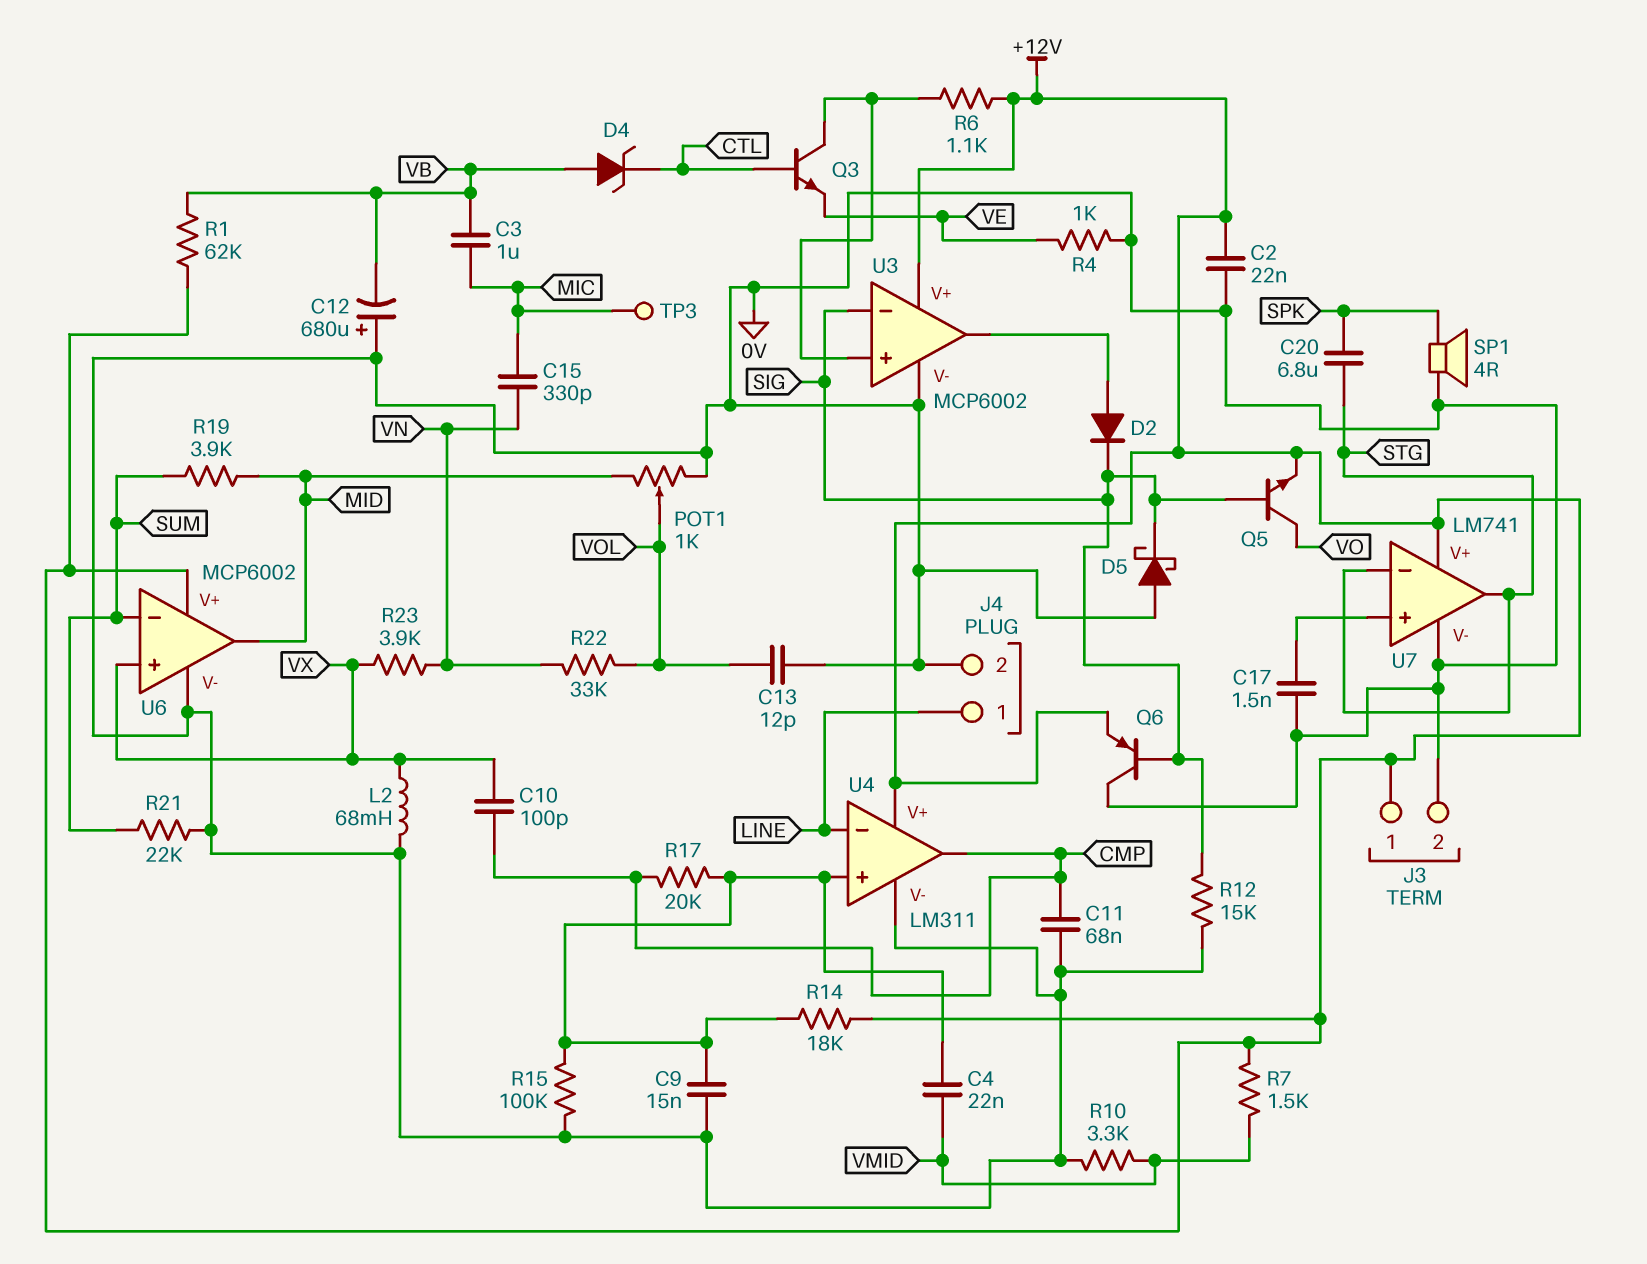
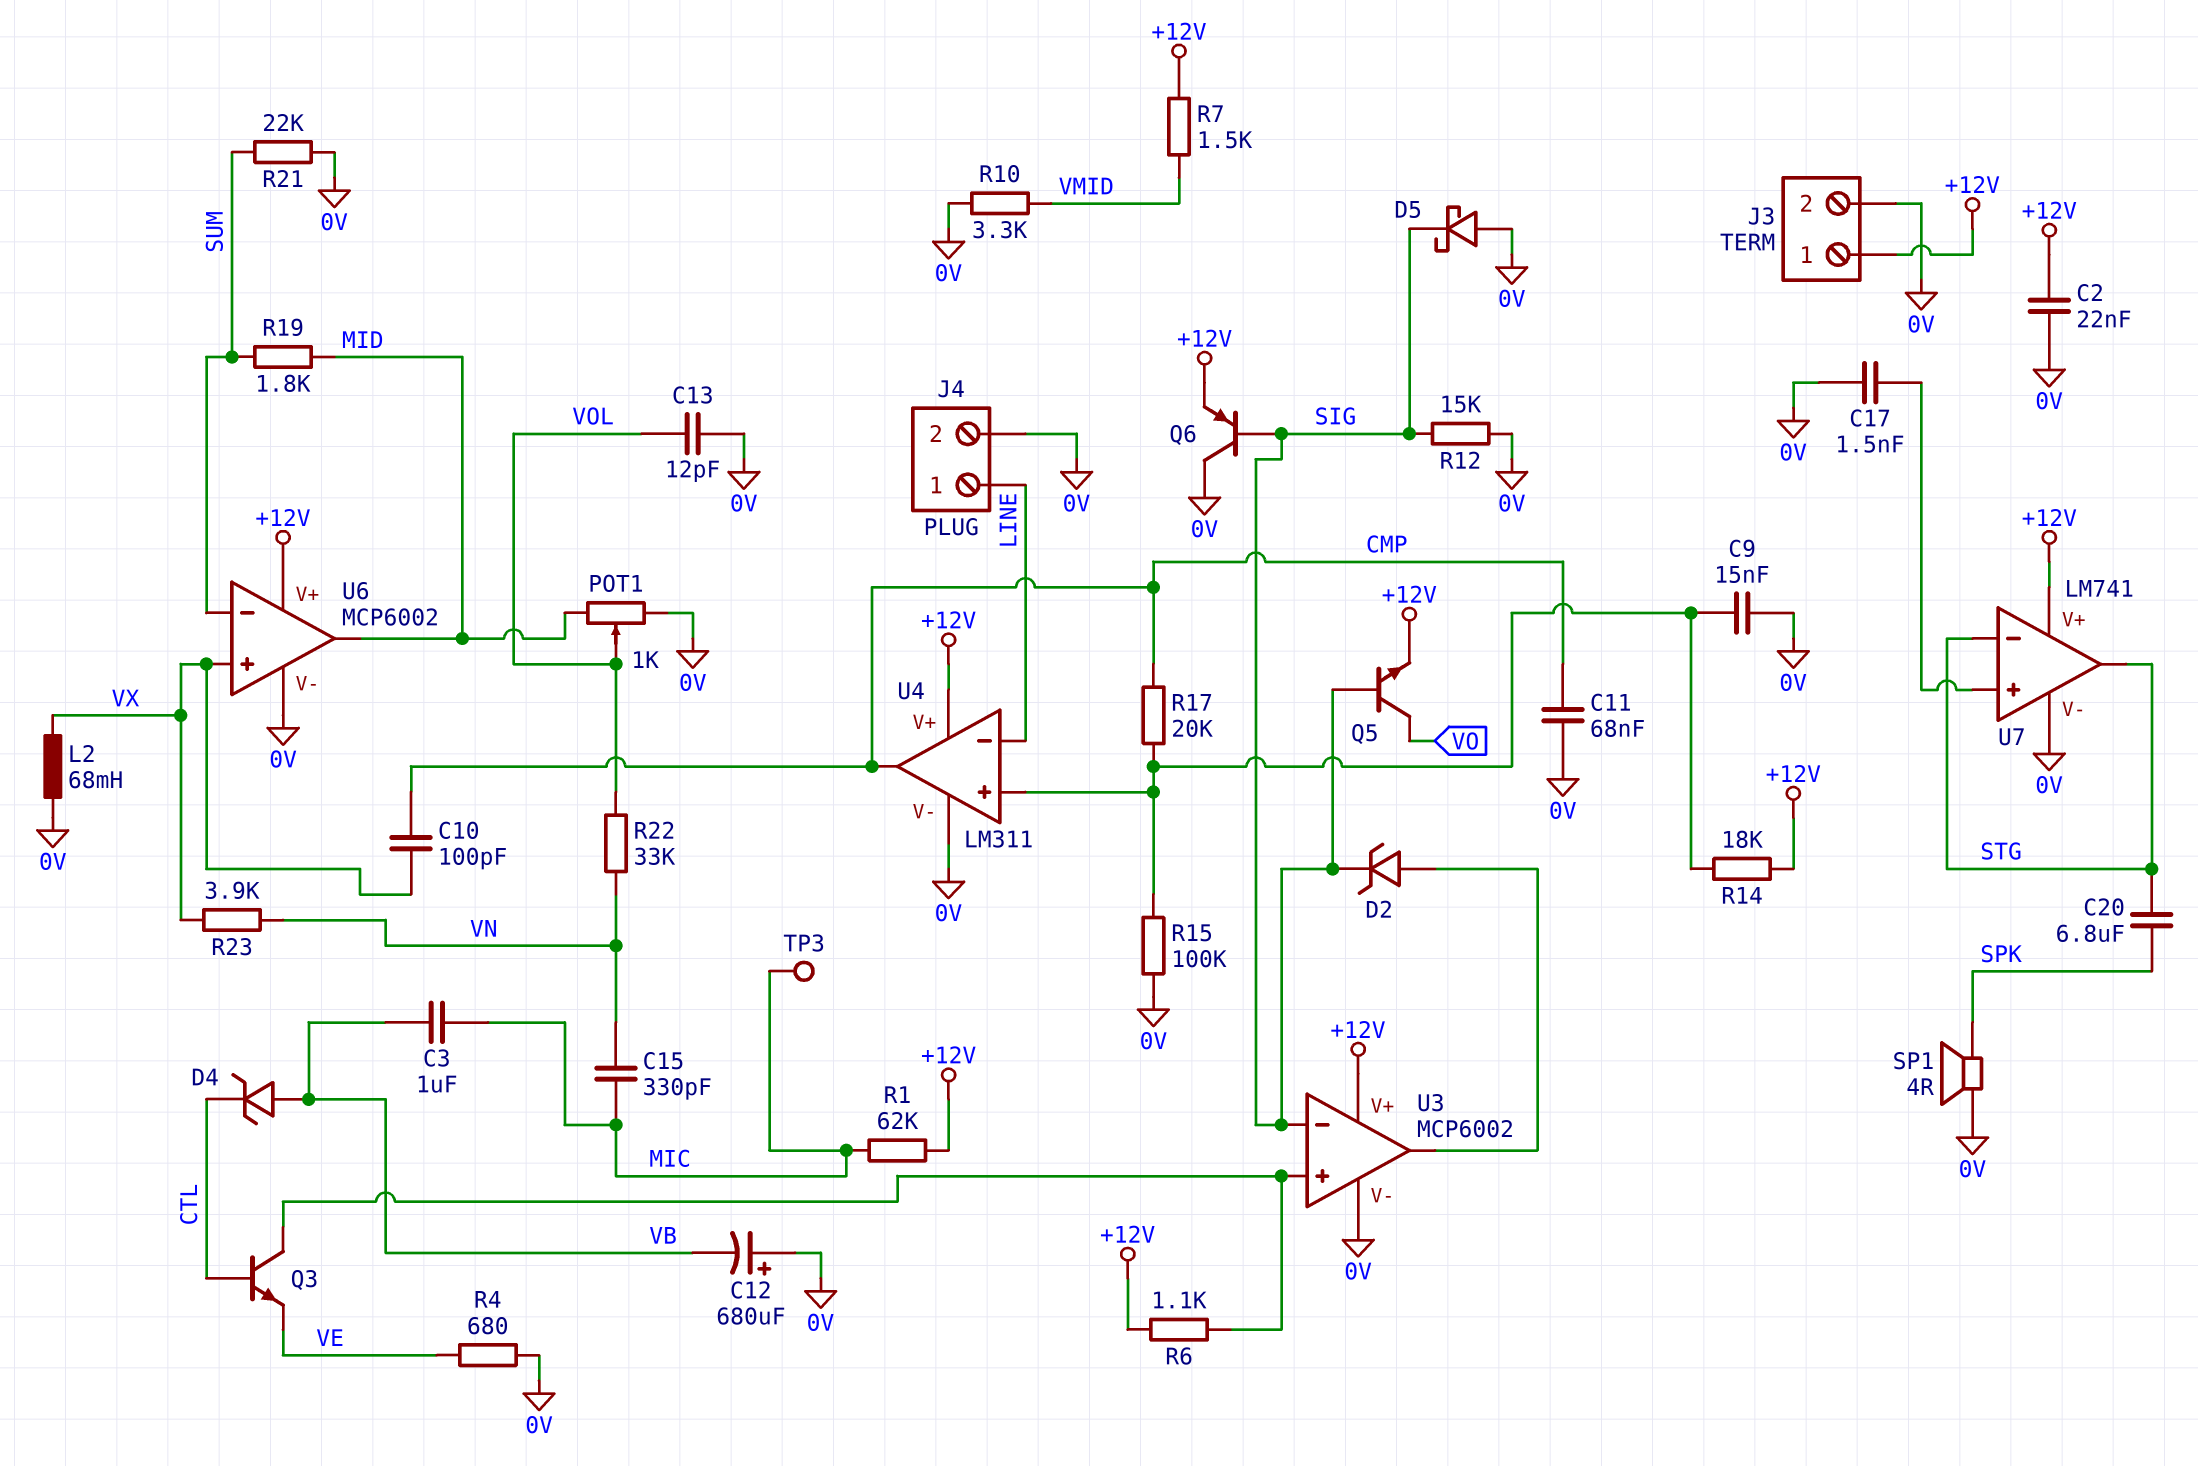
C4: 22nF (U4/in+, VMID) -> none
D2: diode (A U3/out, K SIG) -> zener (A U3/out, K SIG)
R1: 62k (+12V, VB) -> 62k (+12V, MIC)
R4: 1k (0V, VE) -> 680 (0V, VE)
R19: 3.9k (MID, SUM) -> 1.8k (MID, SUM)

